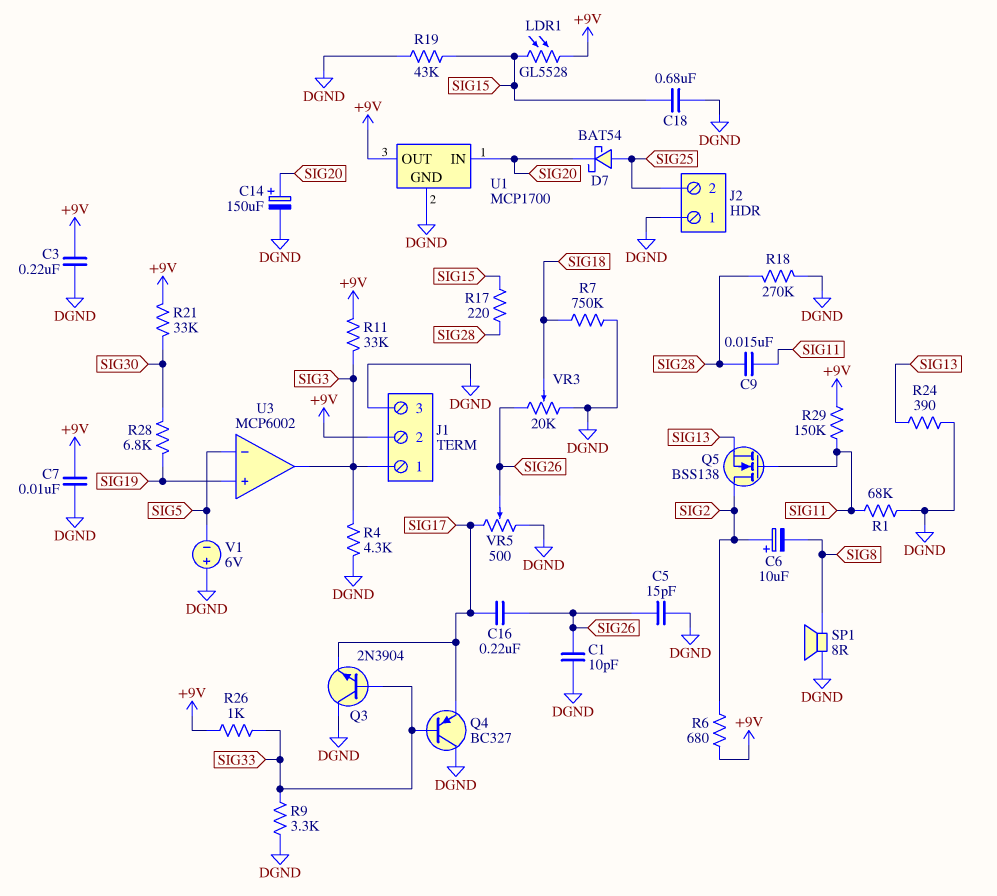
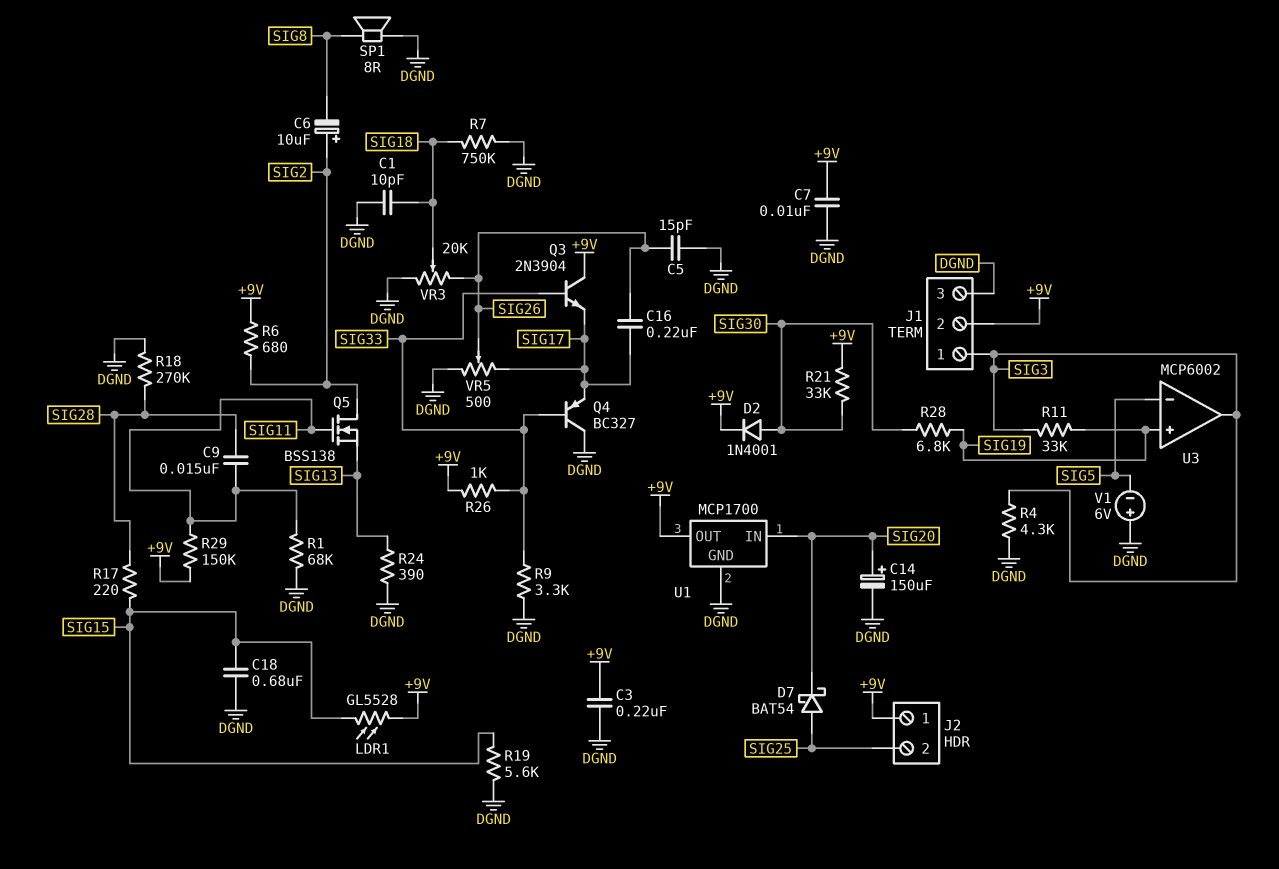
C1: 10pF (DGND, SIG26) -> 10pF (DGND, SIG18)
D2: none -> diode 1N4001 (A SIG30, K +9V)
J2 pin 1: DGND -> +9V
Q3: NPN 2N3904 (B SIG33, C DGND, E SIG17) -> NPN 2N3904 (B SIG33, C +9V, E SIG17)
R11: 33k (+9V, SIG3) -> 33k (SIG3, SIG19)
R19: 43k (DGND, SIG15) -> 5.6k (DGND, SIG15)

